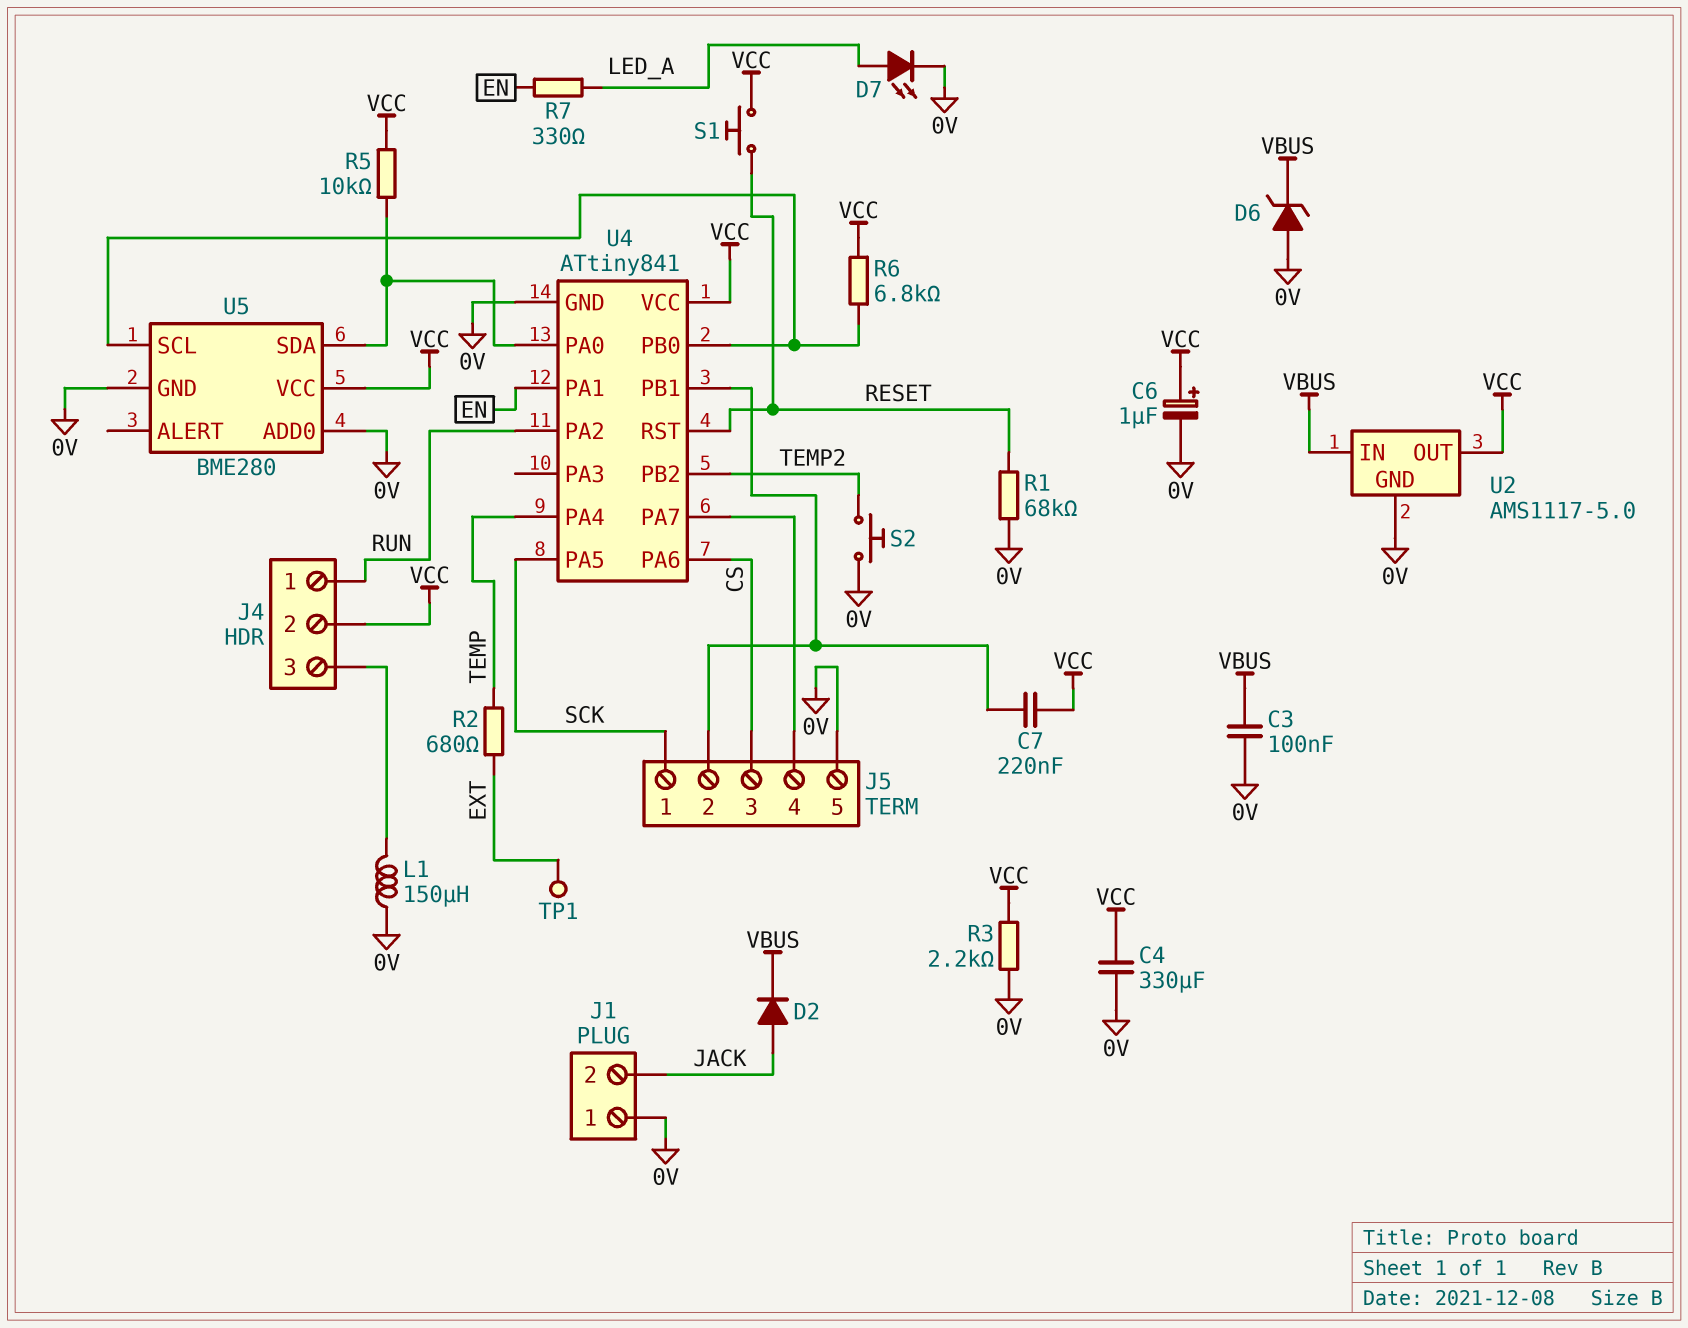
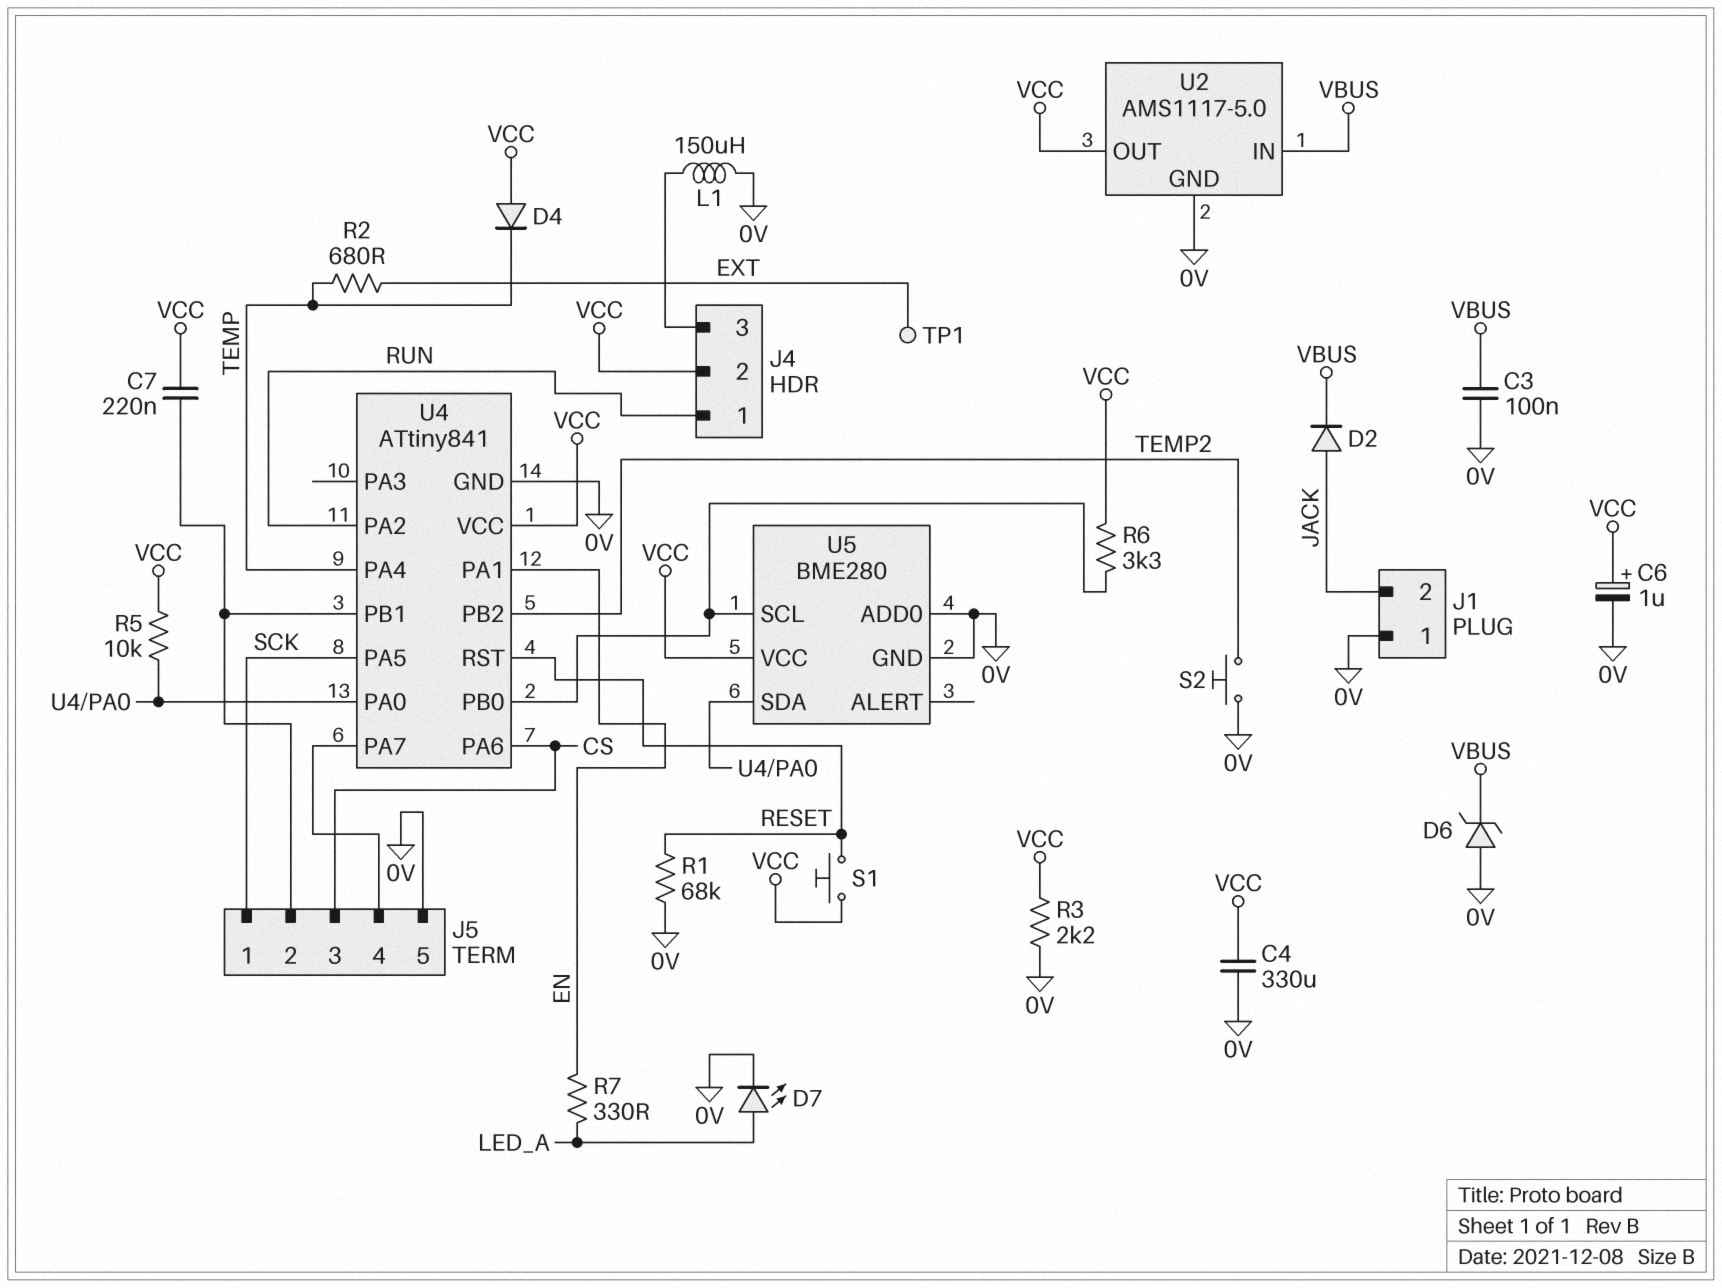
D4: none -> diode (A VCC, K TEMP)
R6: 6.8k (U4/PB0, VCC) -> 3.3k (U4/PB0, VCC)

